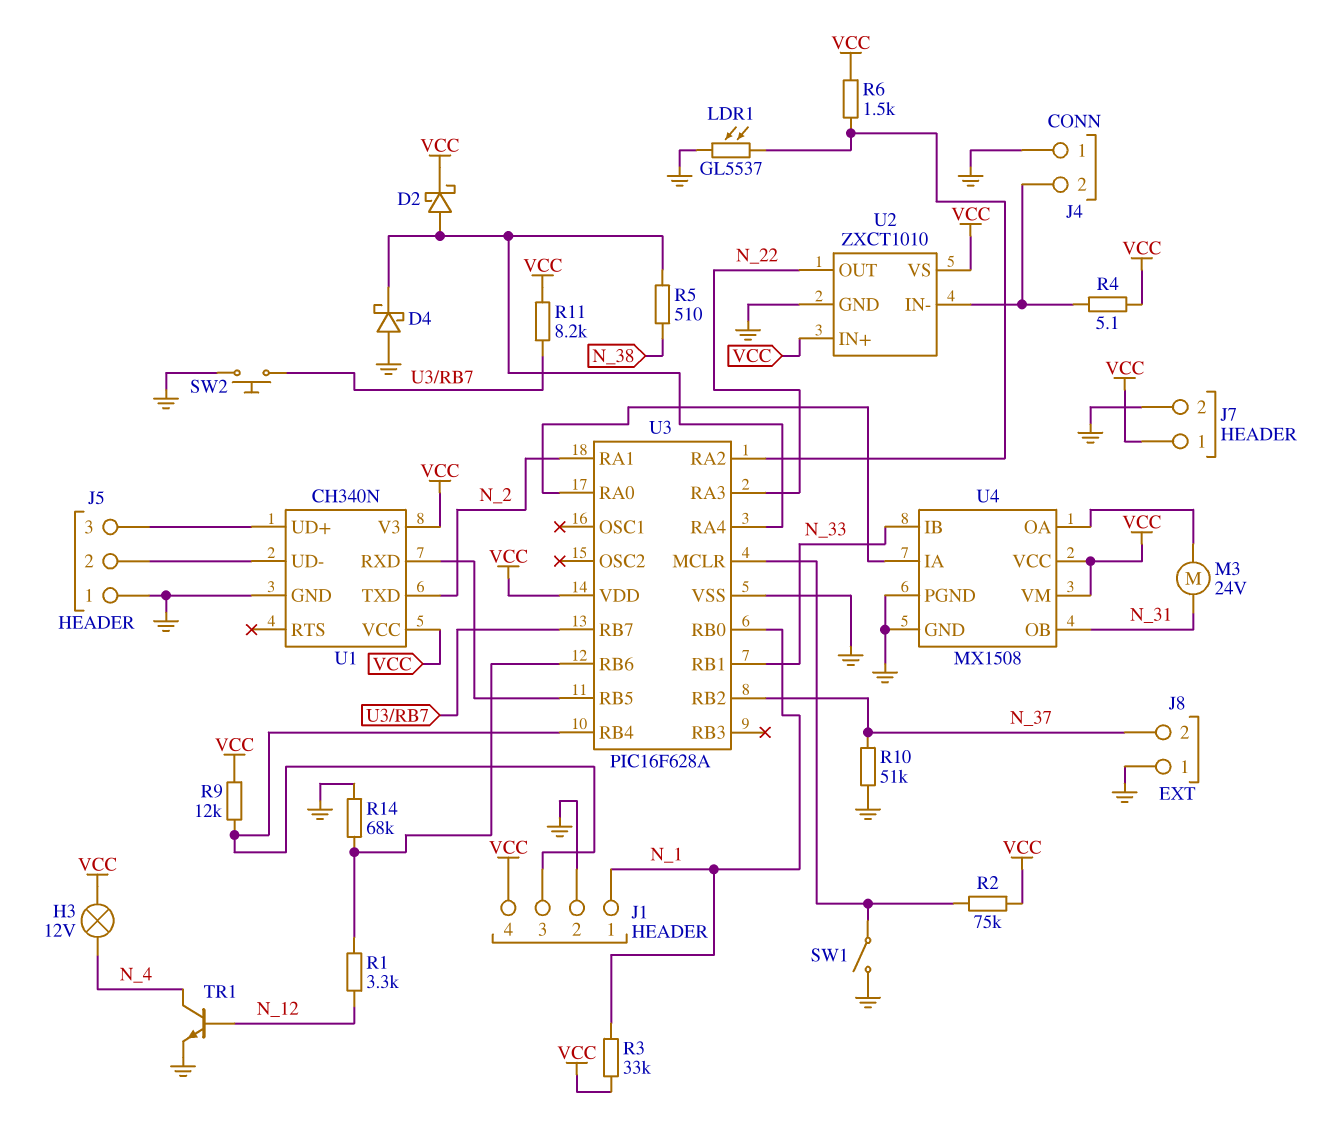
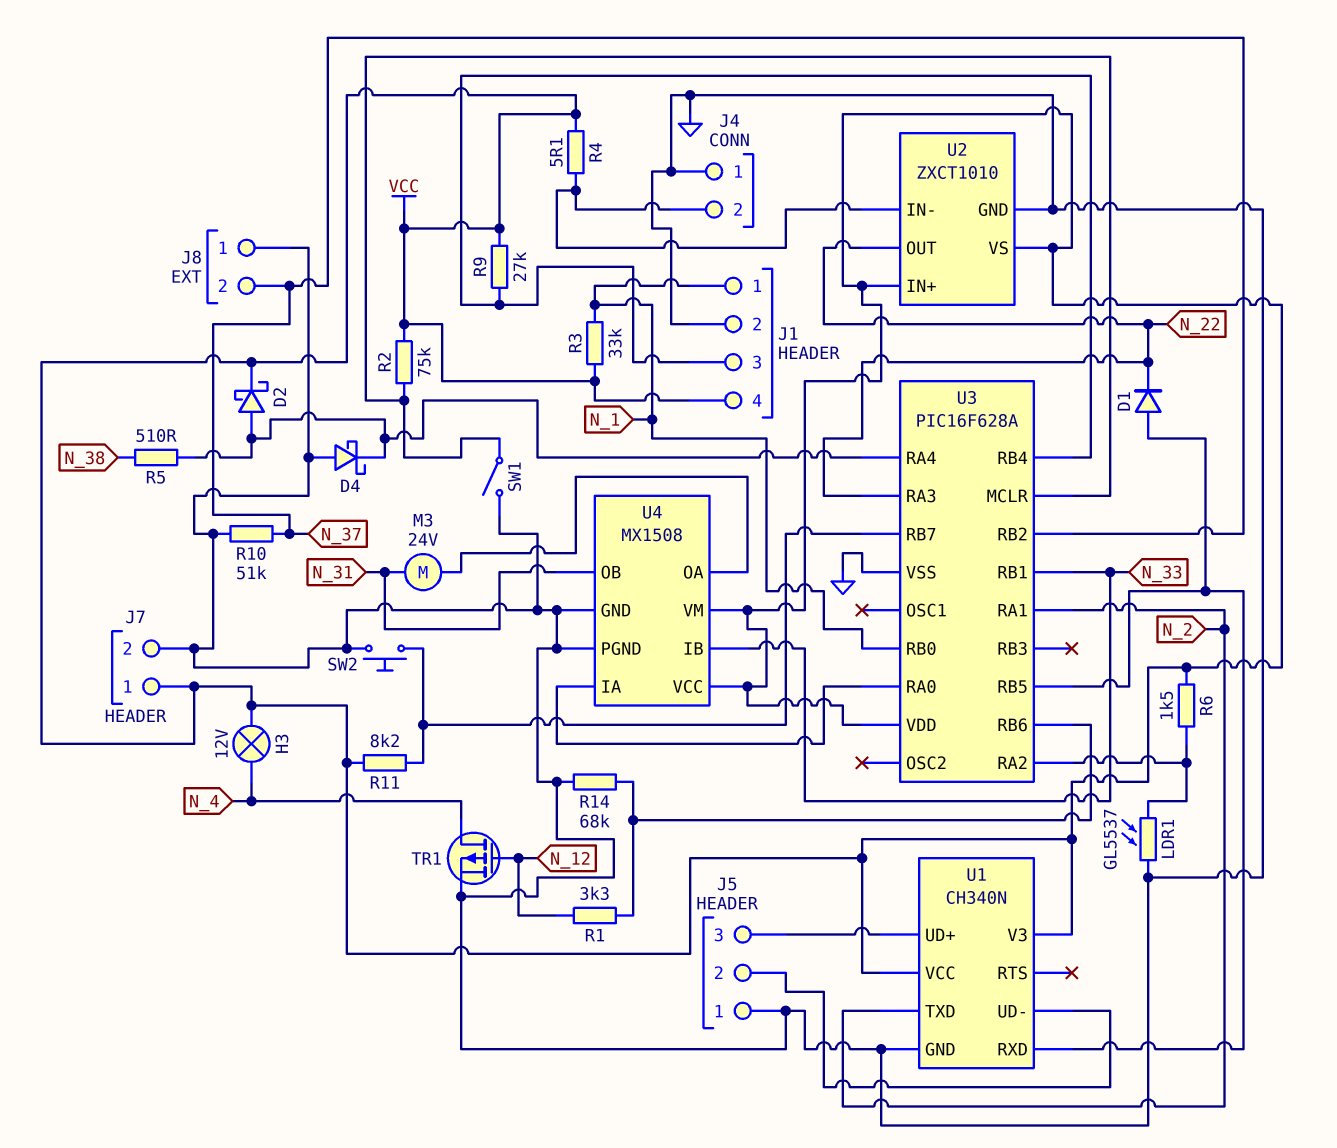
D1: none -> diode (A U1/RXD, K N_22)
R9: 12k (J1/3, VCC) -> 27k (J1/3, VCC)
TR1: NPN (B N_12, C N_4, E GND) -> PMOS (G N_12, D N_4, S GND)

